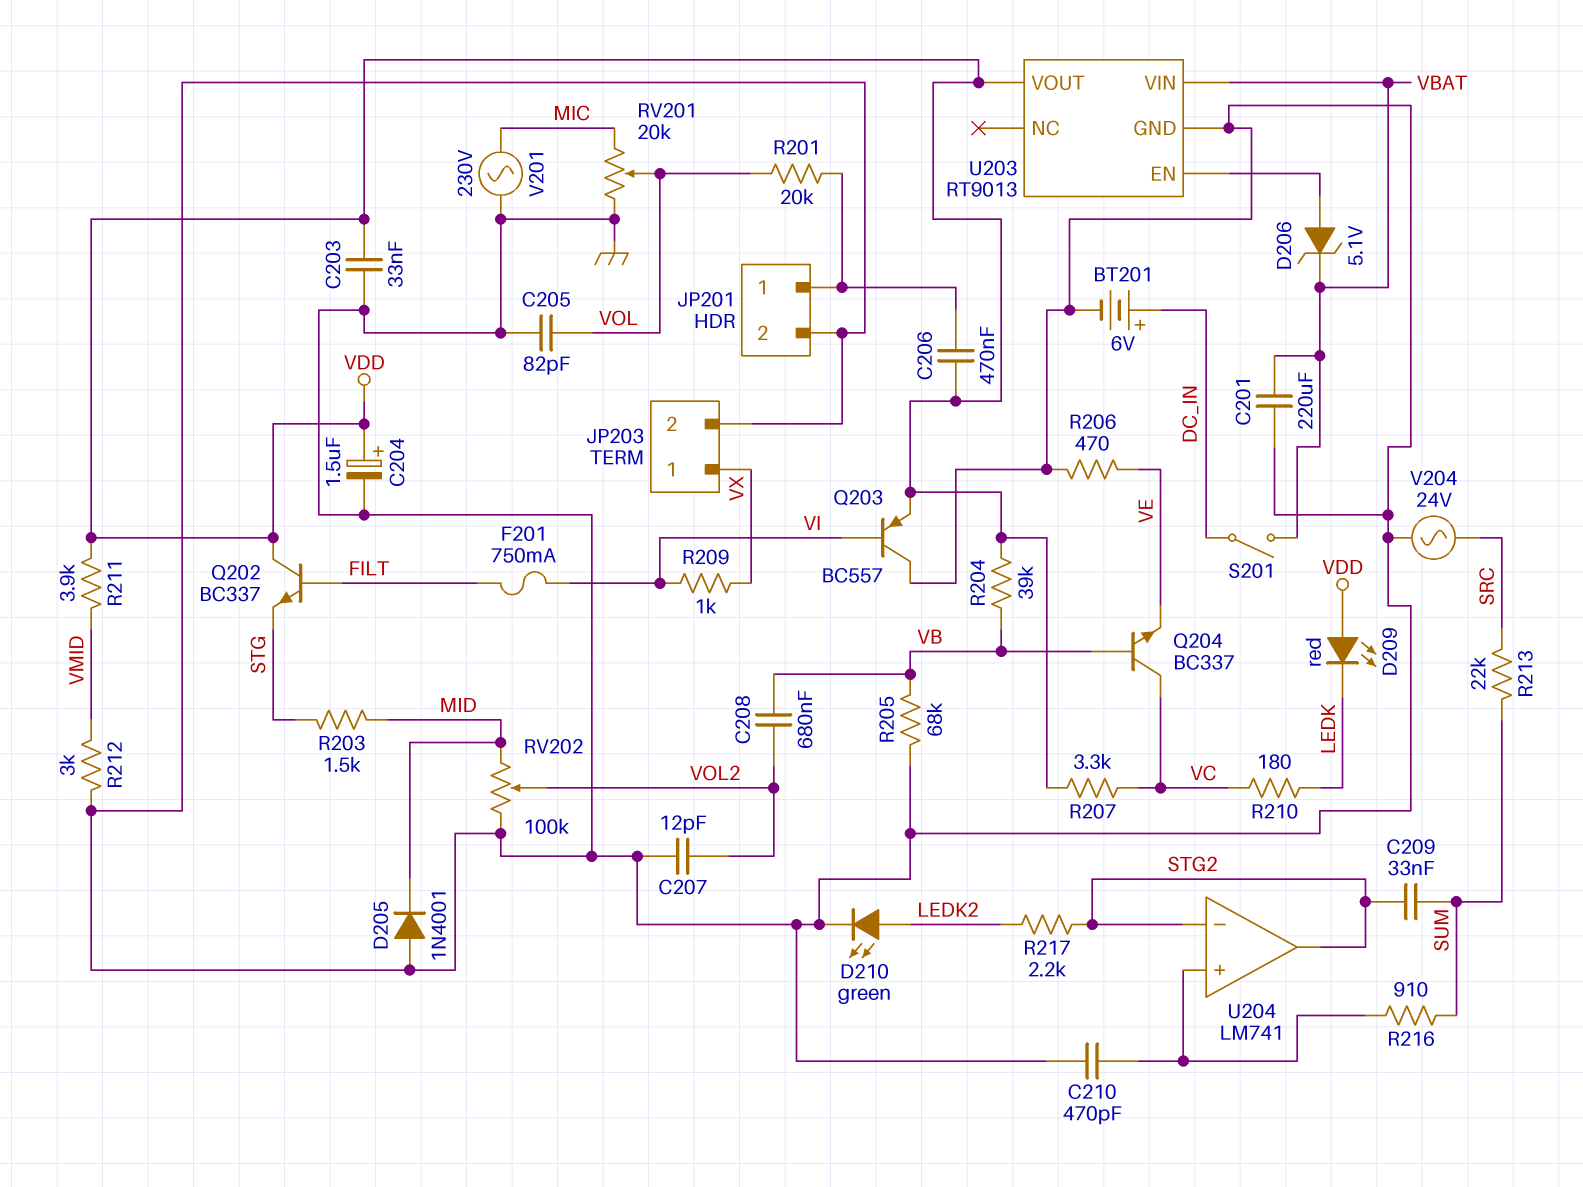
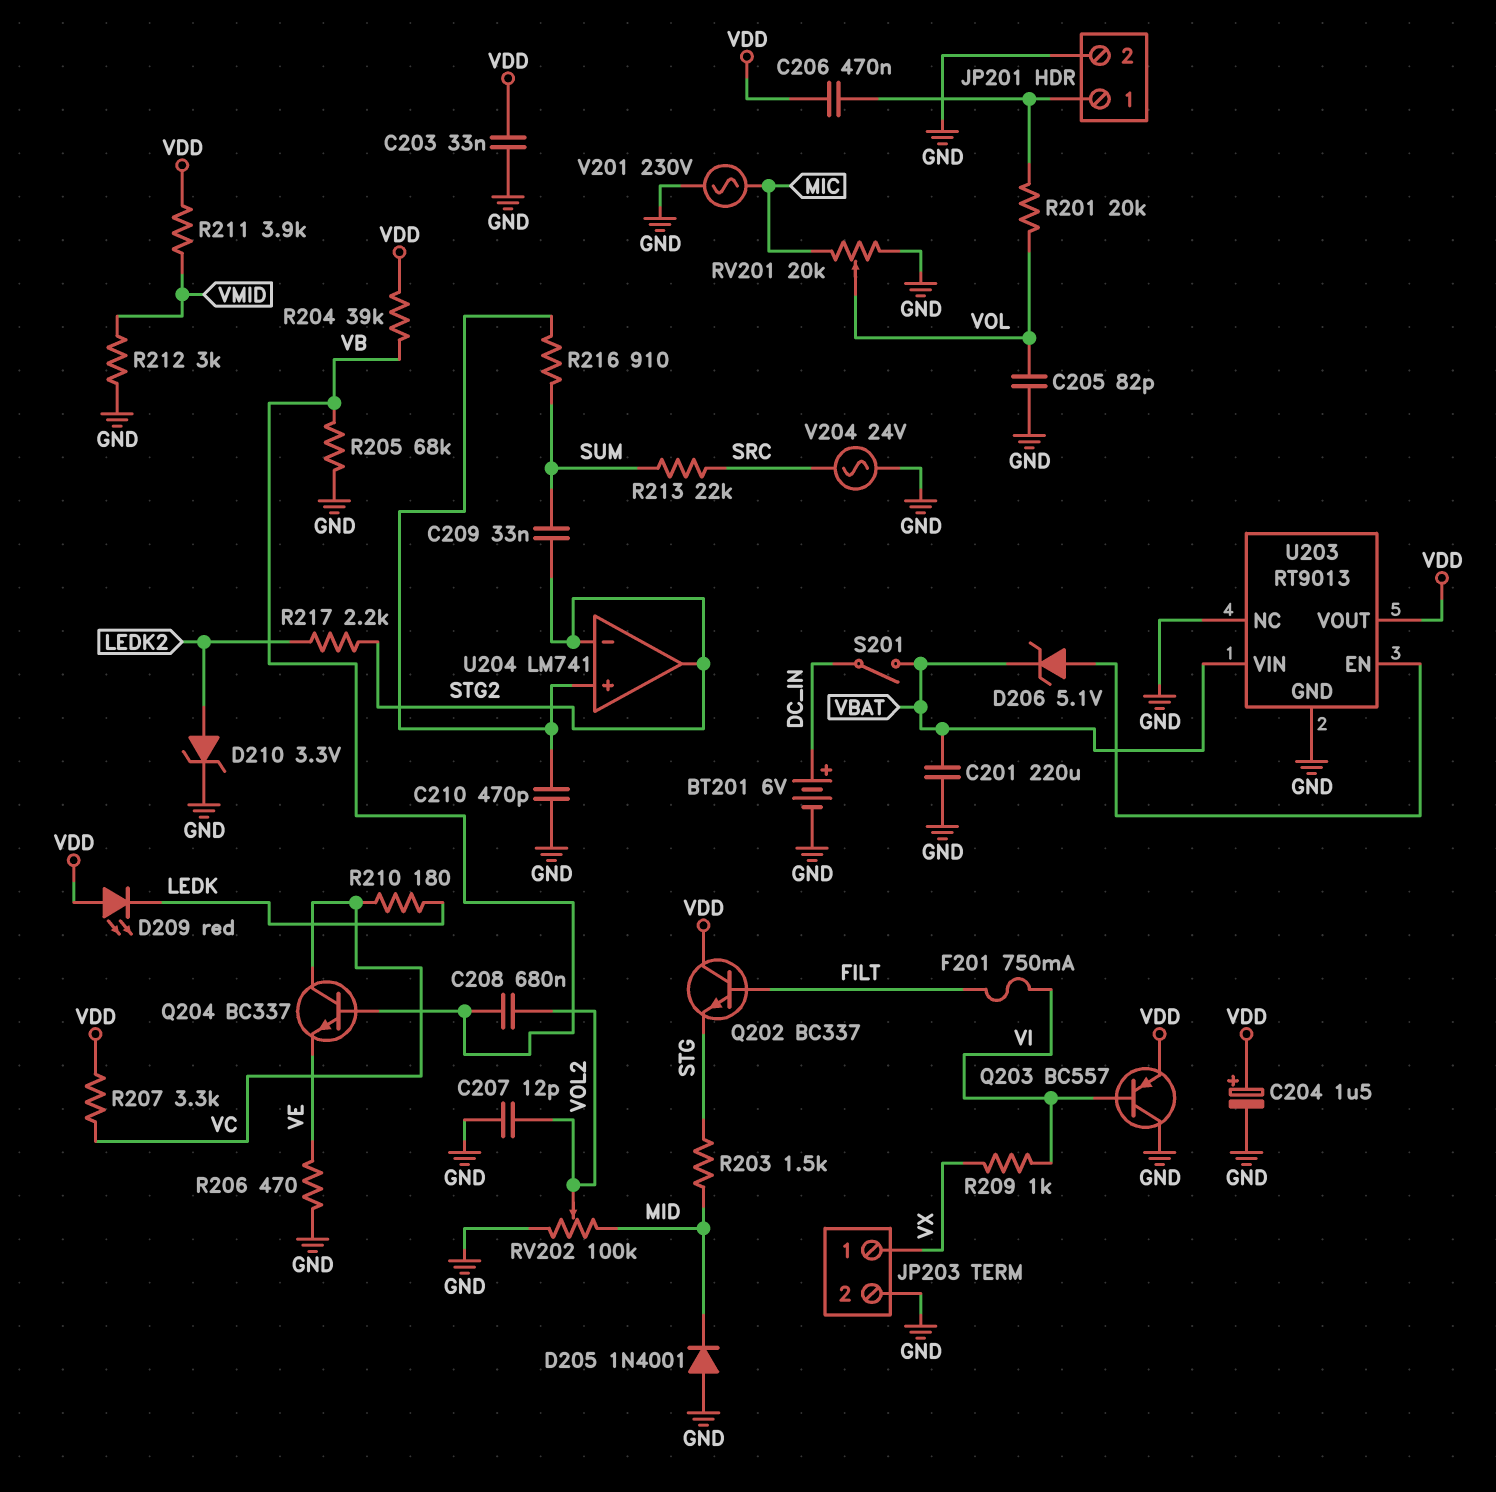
D210: LED green (A LEDK2, K GND) -> zener 3.3V (A LEDK2, K GND)
U203 pin NC: none -> GND

